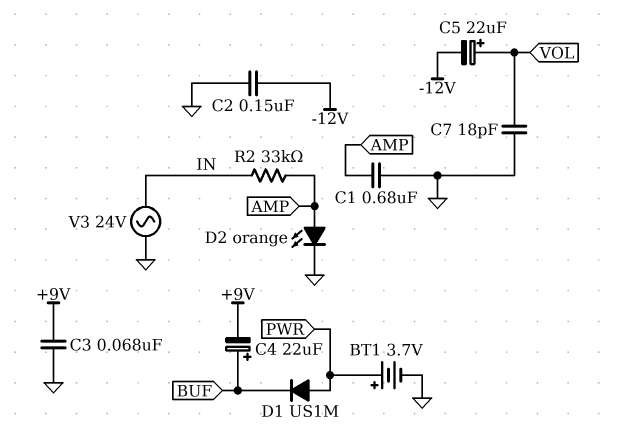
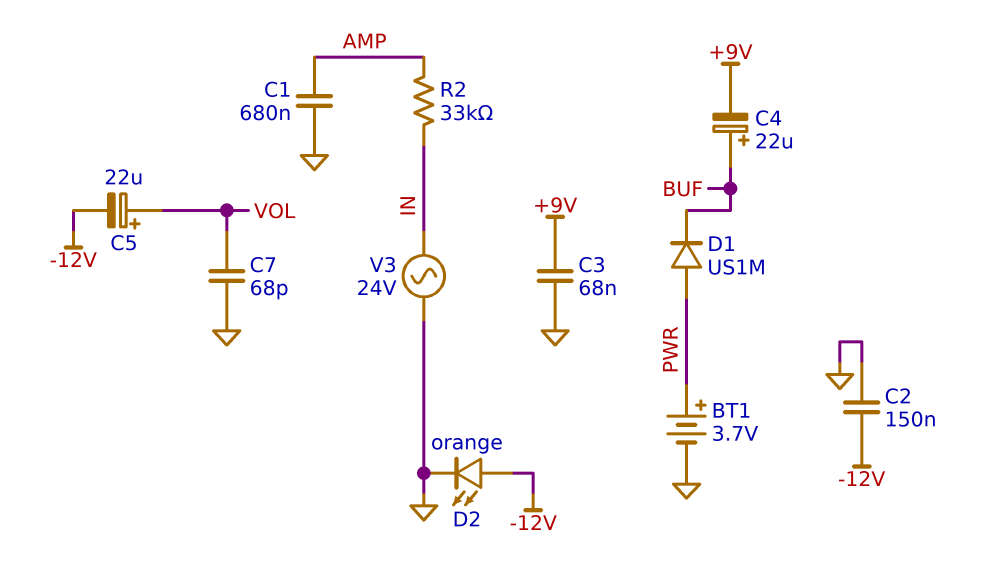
C7: 18pF (GND, VOL) -> 68pF (GND, VOL)
D2: LED orange (A AMP, K GND) -> LED orange (A -12V, K GND)

